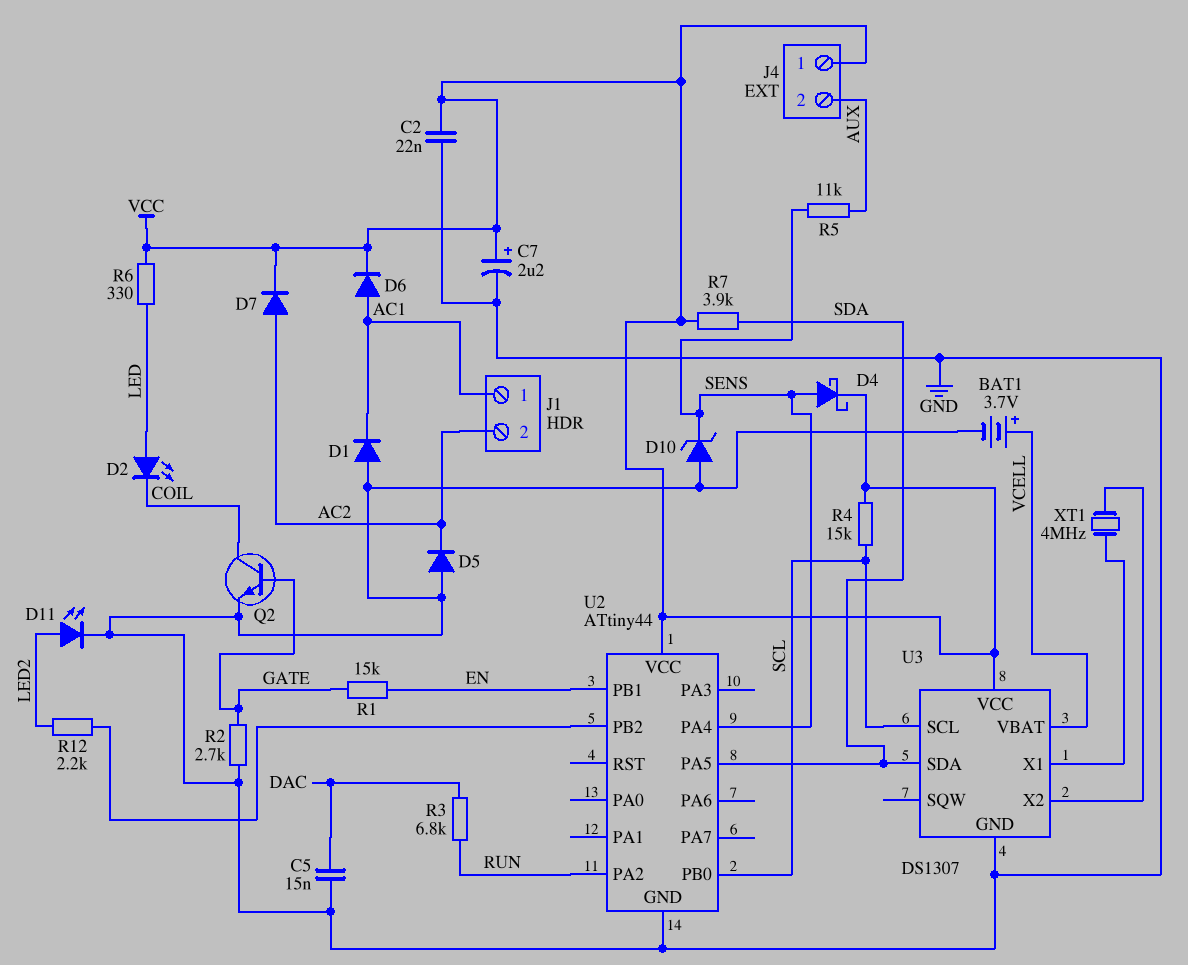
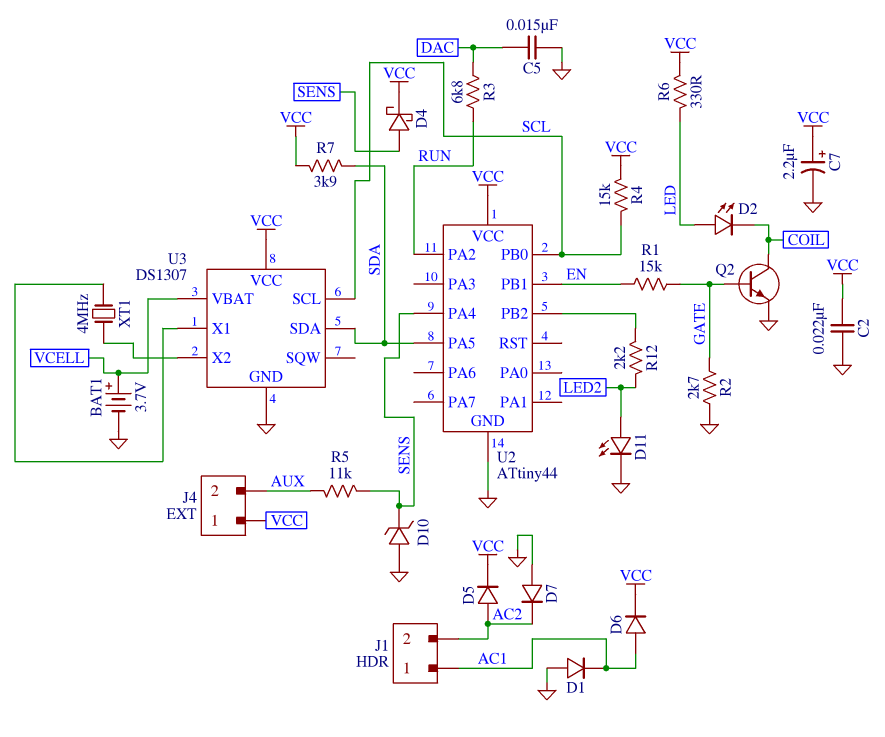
D5: diode (A GND, K AC2) -> diode (A AC2, K VCC)
D7: diode (A AC2, K VCC) -> diode (A GND, K AC2)

